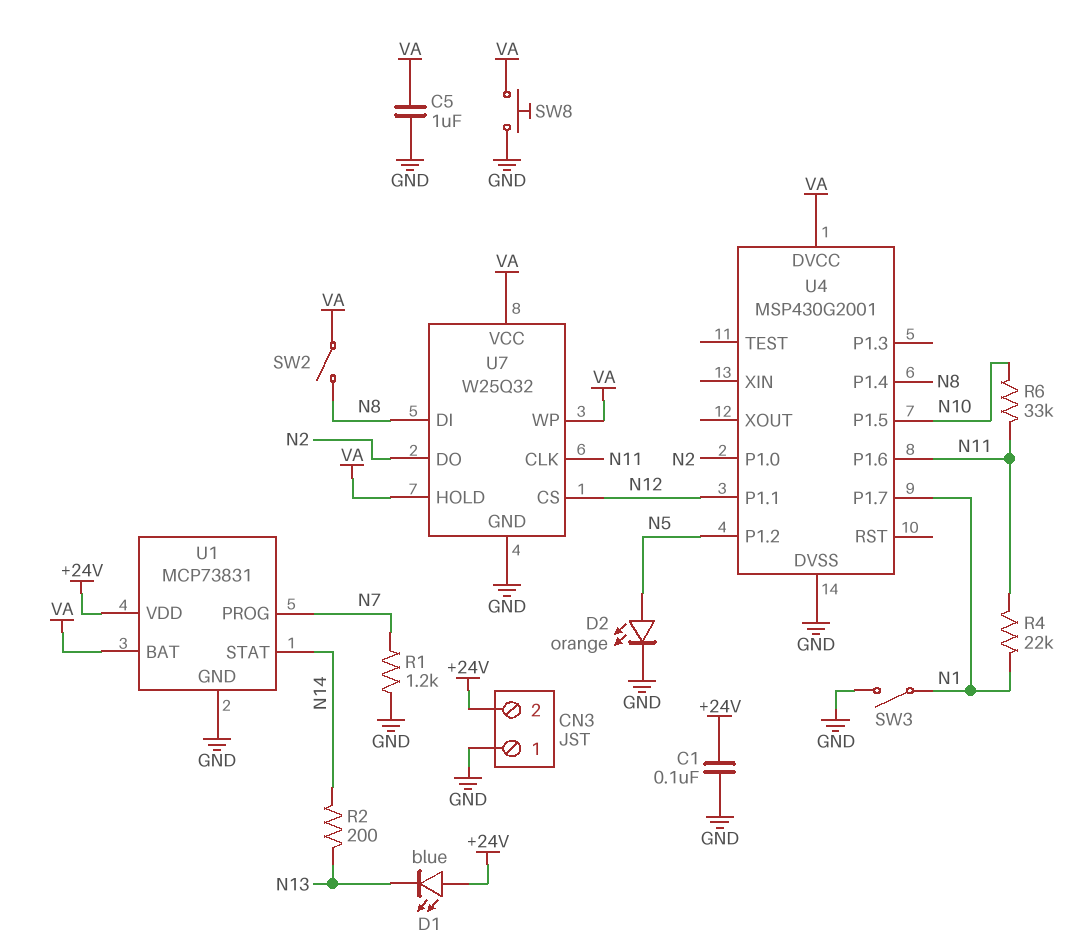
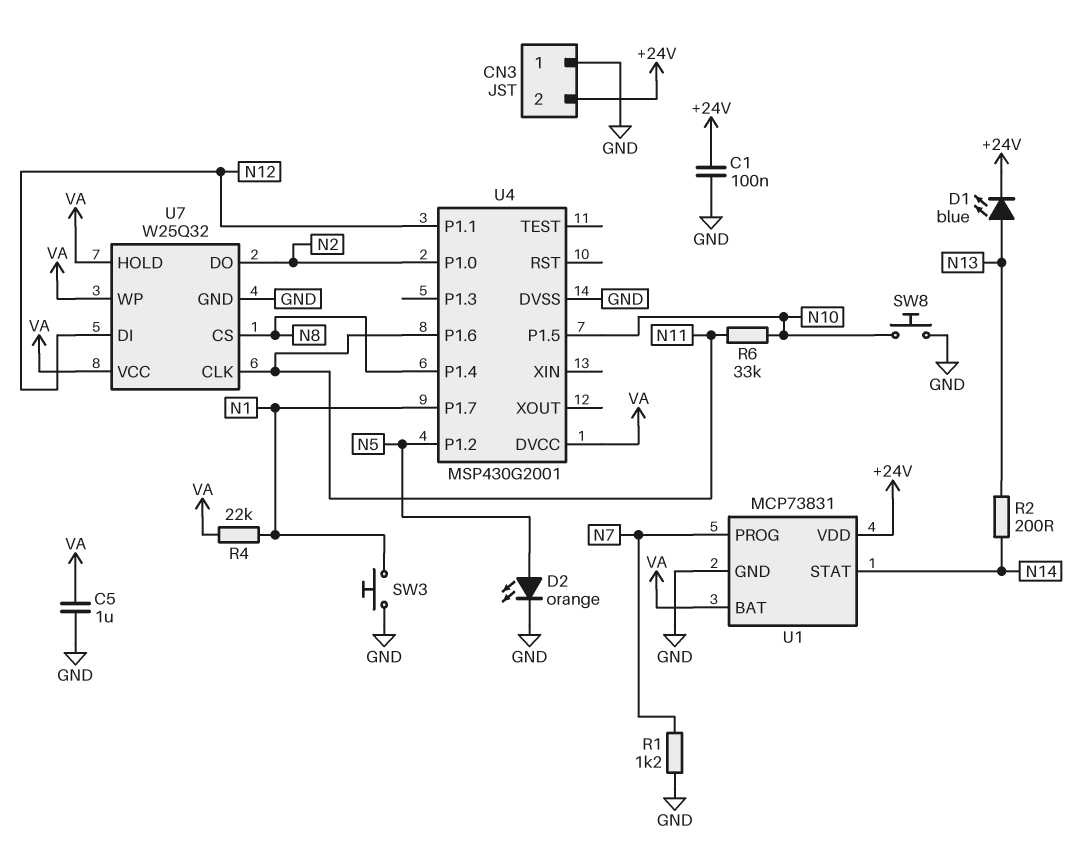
D1: LED blue (A +24V, K N13) -> LED blue (A N13, K +24V)
R4: 22k (N1, N11) -> 22k (N1, VA)
SW2: switch (N8, VA) -> none
SW3: switch (GND, N1) -> button (GND, N1)
SW8: button (GND, VA) -> button (GND, N10)
U7 pin CS: N12 -> N8
U7 pin DI: N8 -> N12

